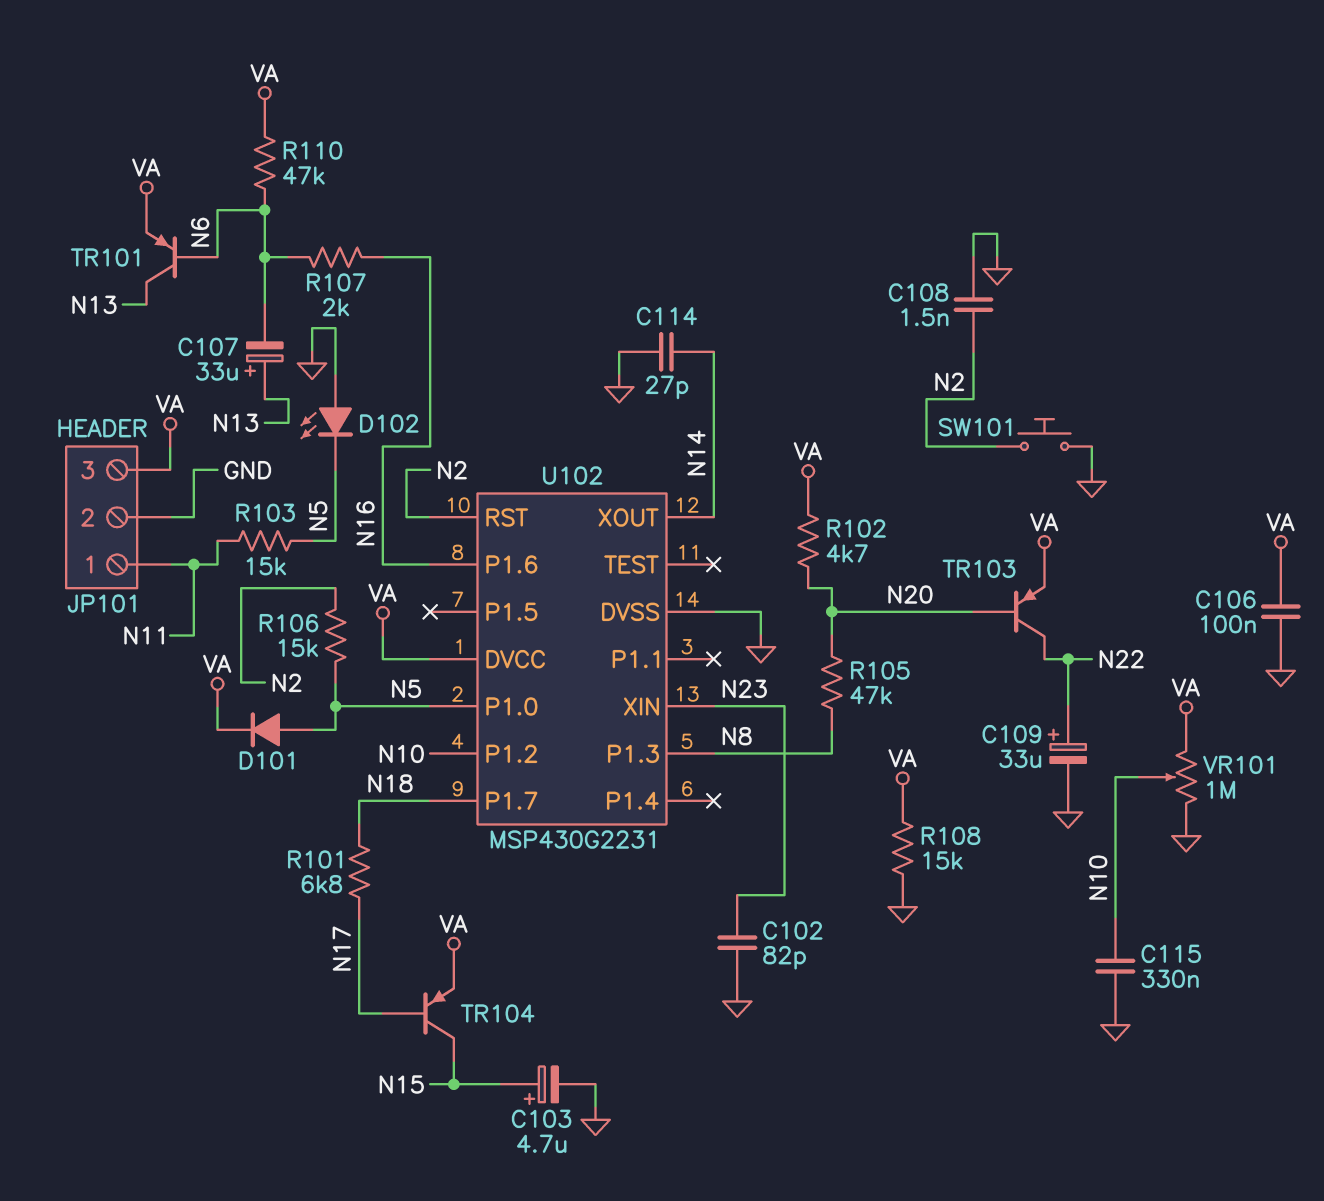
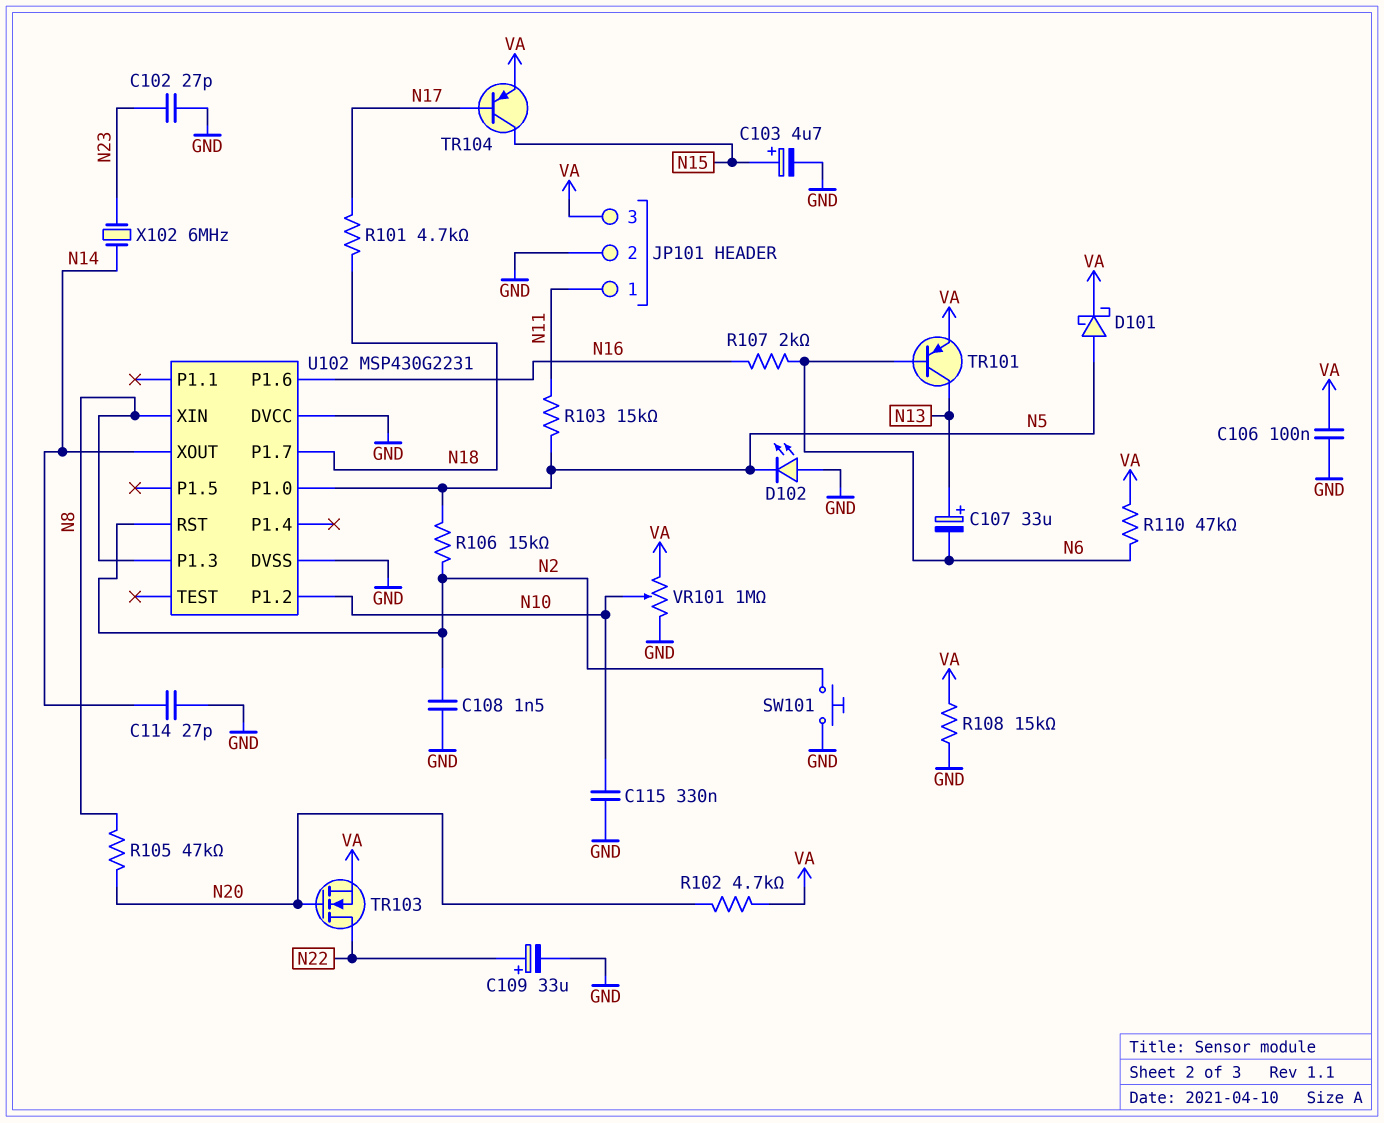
C102: 82pF (GND, N23) -> 27pF (GND, N23)
D101: diode (A N5, K VA) -> schottky (A N5, K VA)
R101: 6.8k (N17, N18) -> 4.7k (N17, N18)
TR103: PNP (B N20, C N22, E VA) -> NMOS (G N20, D N22, S VA)
U102 pin DVCC: VA -> GND
U102 pin XIN: N23 -> N8
X102: none -> 6MHz (N14, N23)

